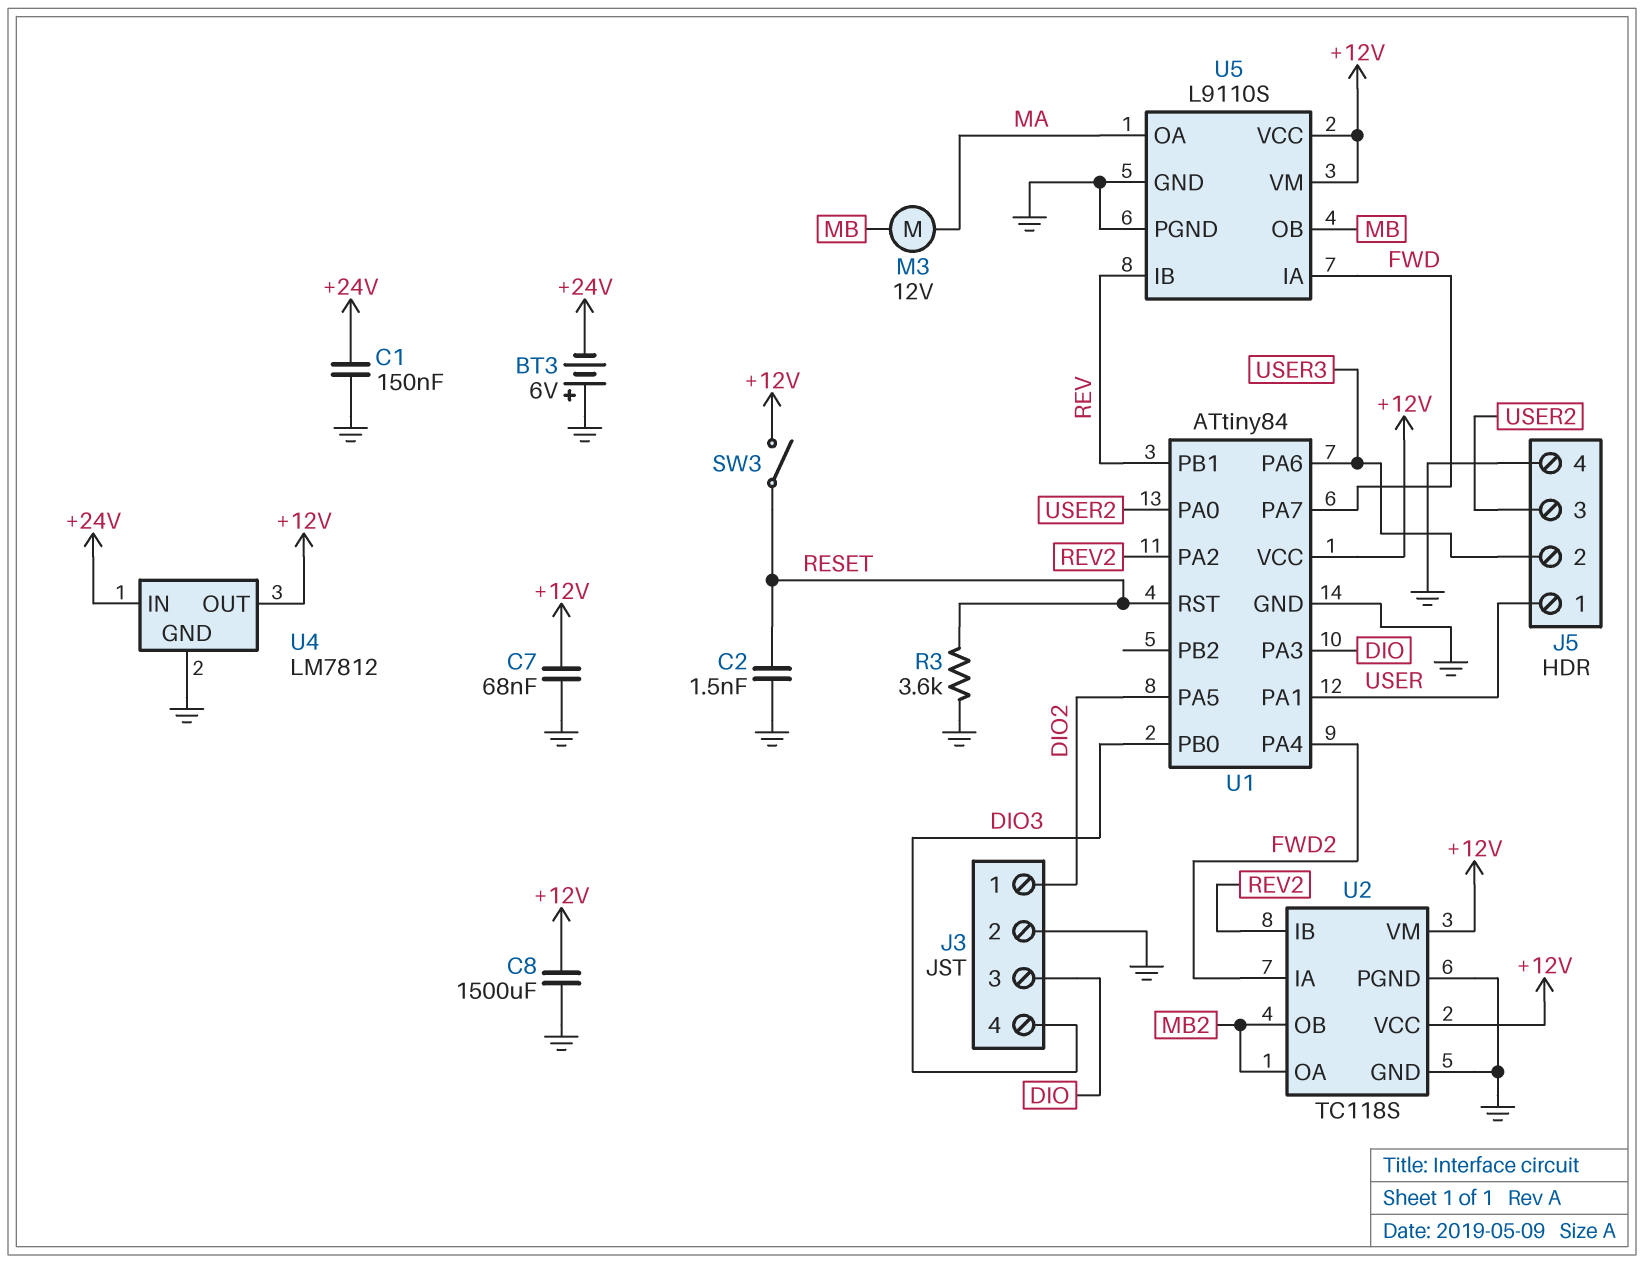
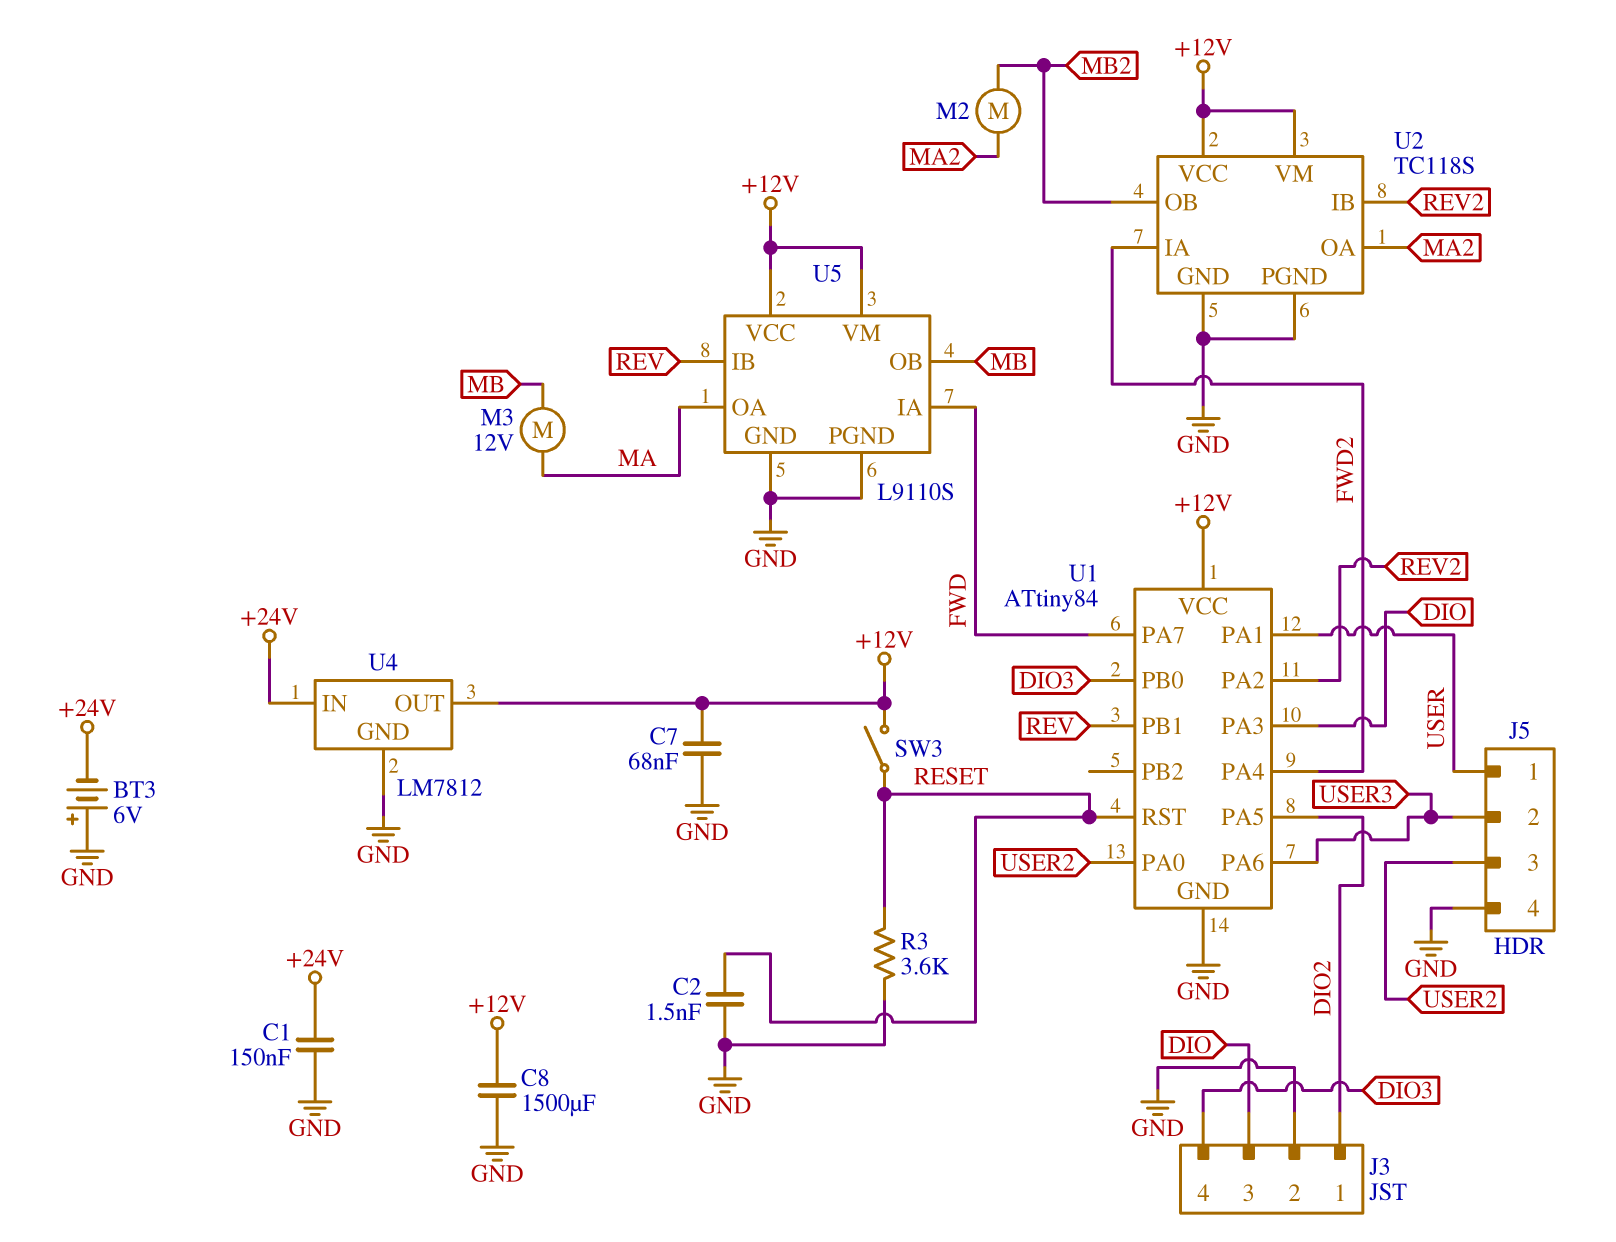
M2: none -> motor (MA2, MB2)
U2 pin OA: MB2 -> MA2

